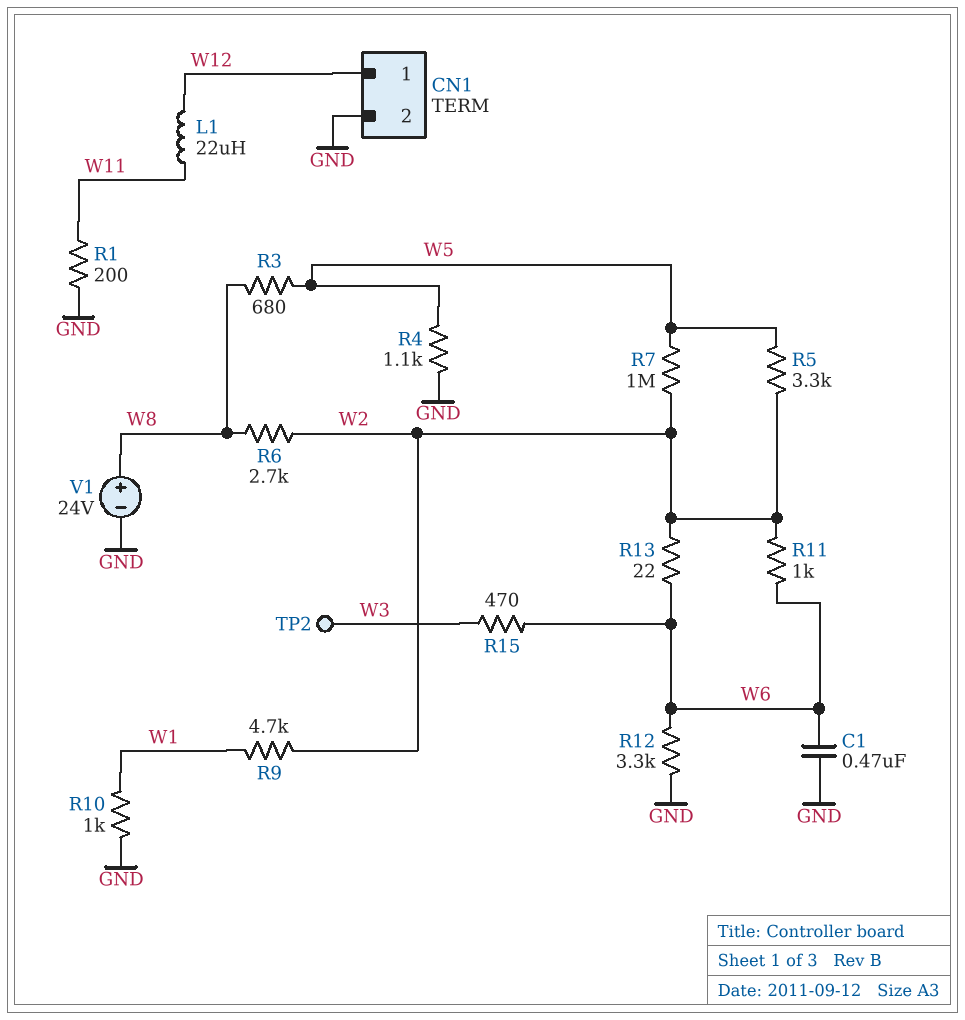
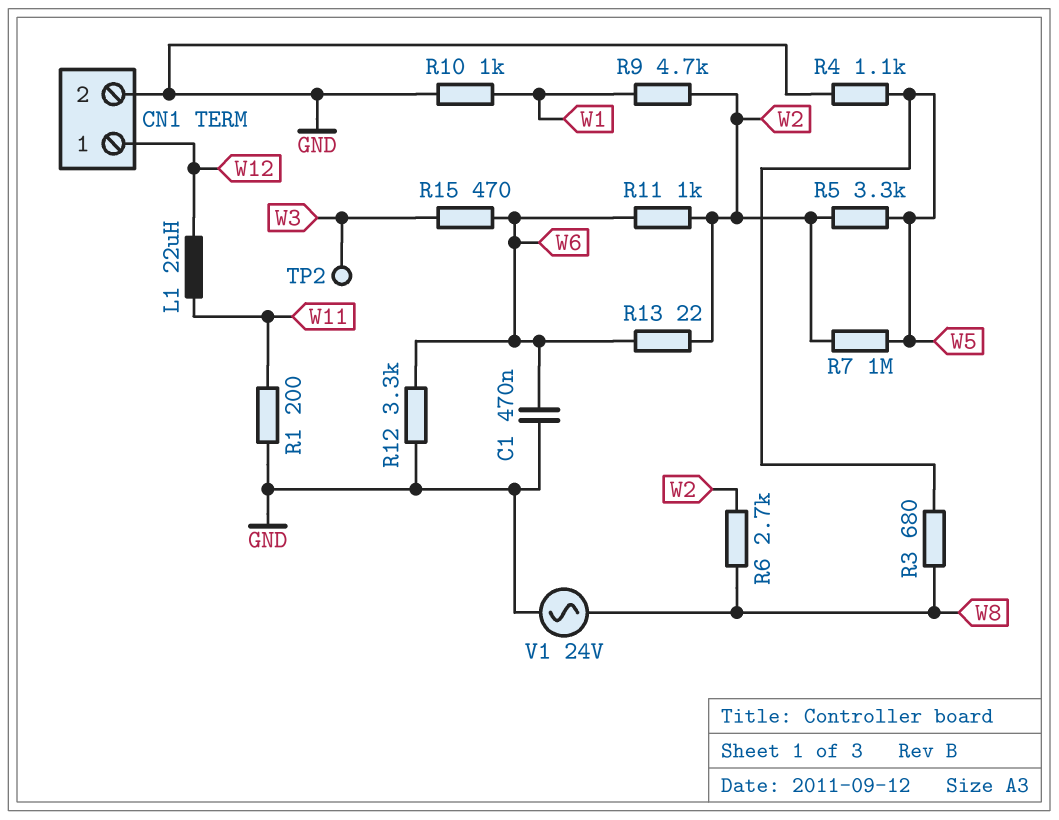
V1: 24V (plus W8, minus GND) -> AC 24V (GND, W8)

